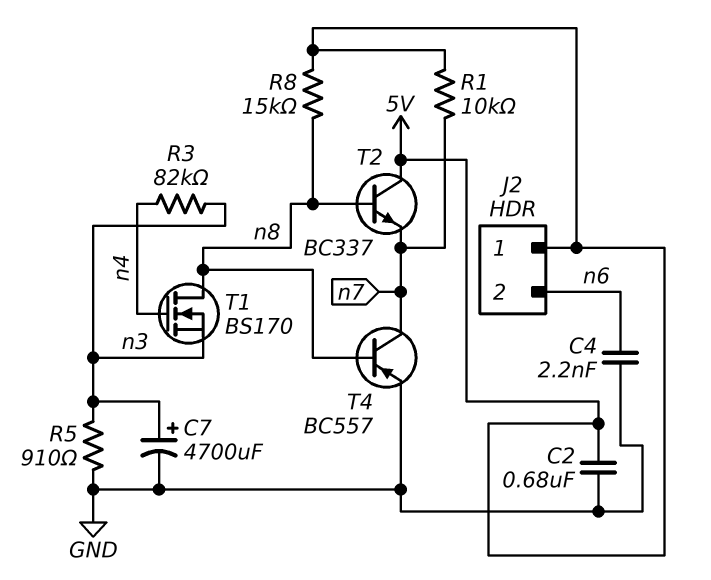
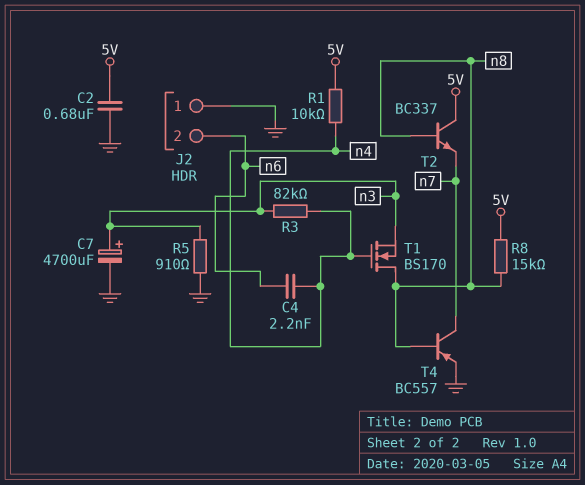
C4: 2.2nF (GND, n6) -> 2.2nF (n4, n6)
J2 pin 1: 5V -> GND
R1: 10k (5V, n7) -> 10k (5V, n4)

